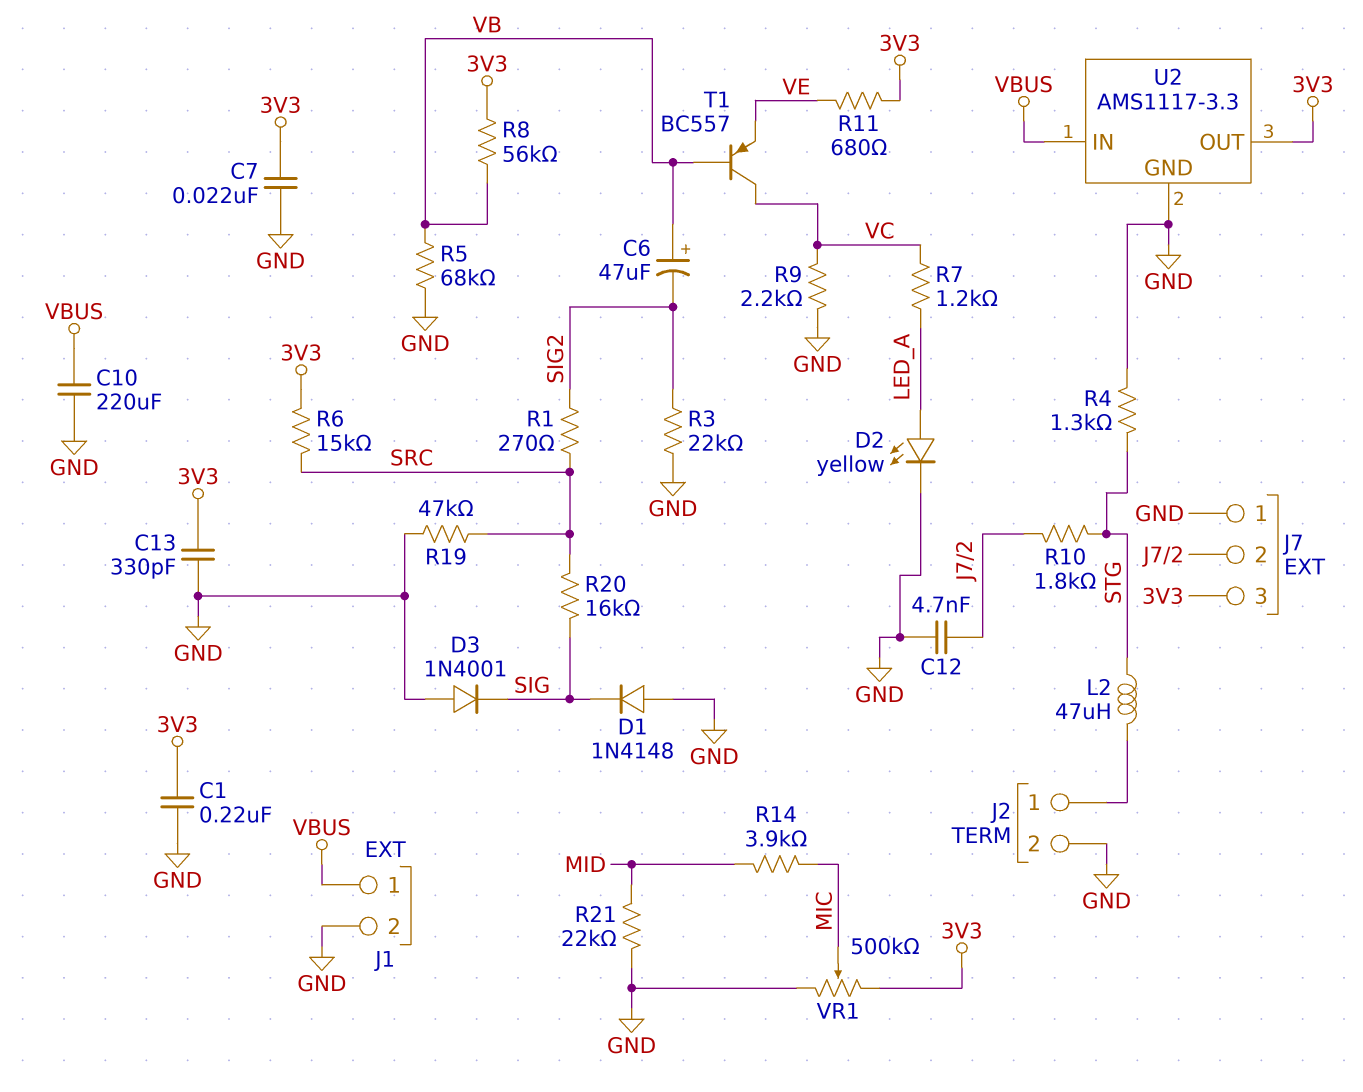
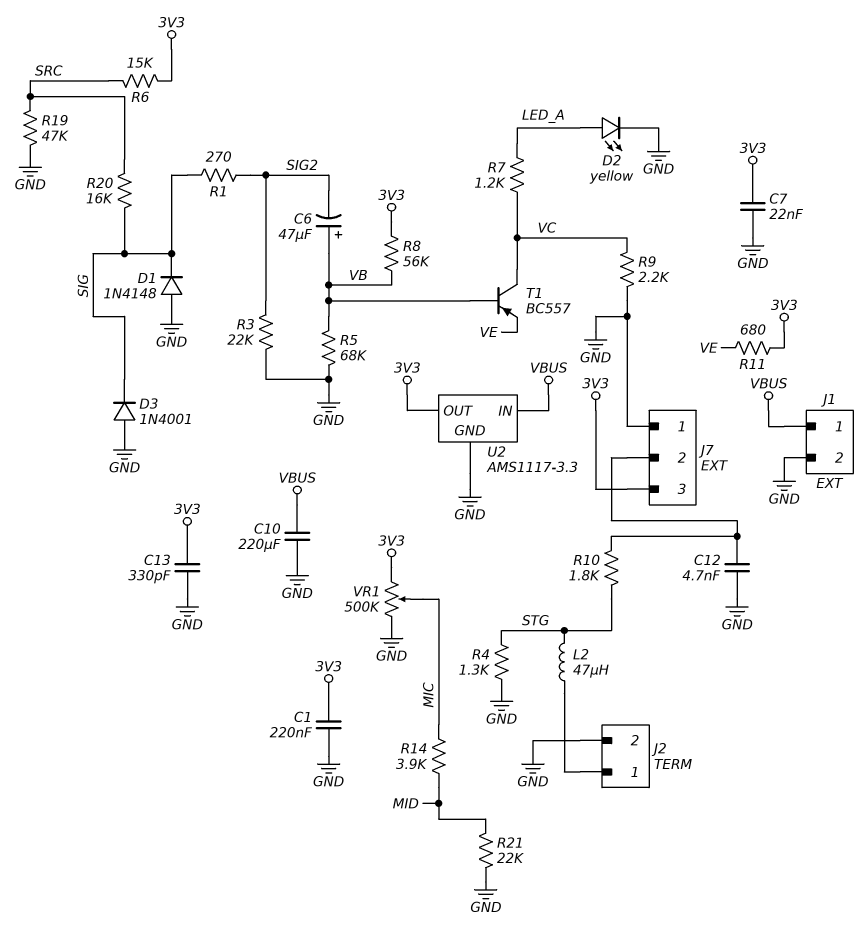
R1: 270 (SIG2, SRC) -> 270 (SIG, SIG2)

